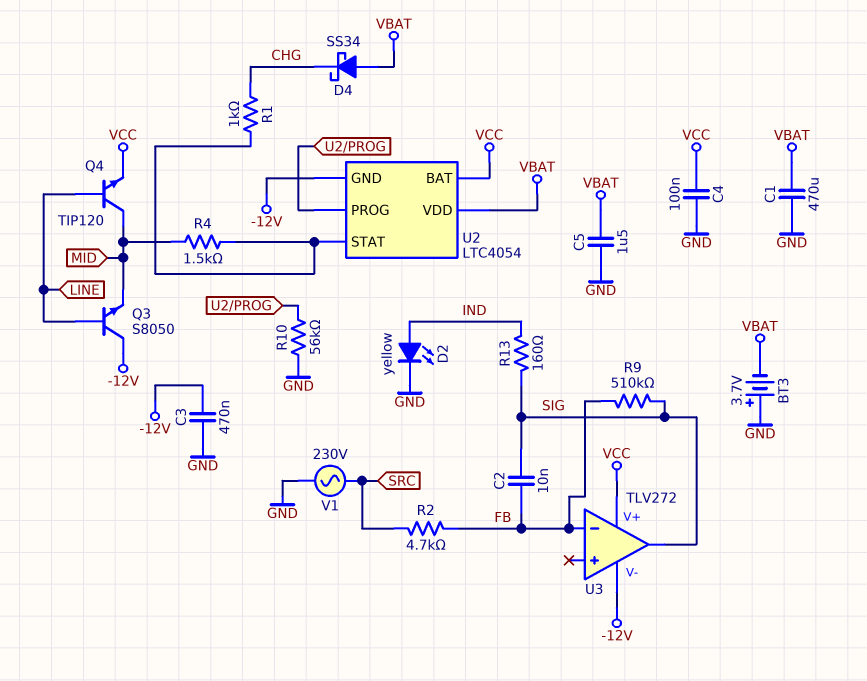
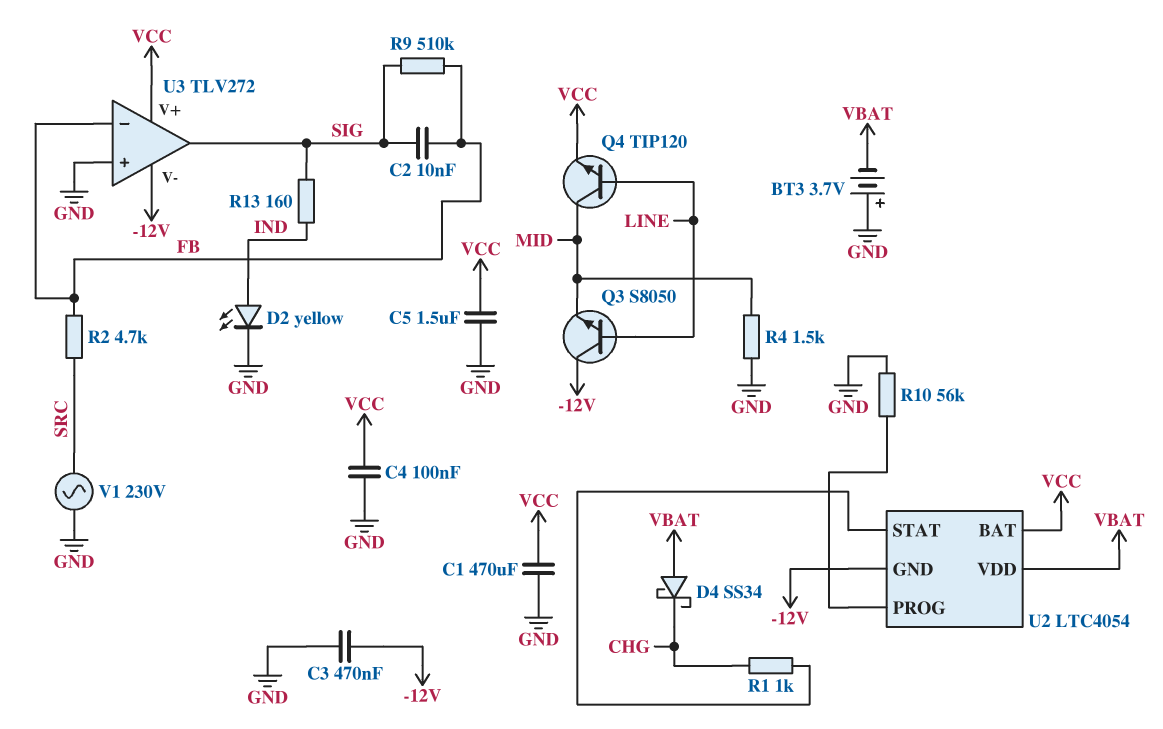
C1: 470uF (GND, VBAT) -> 470uF (GND, VCC)
C5: 1.5uF (GND, VBAT) -> 1.5uF (GND, VCC)
R4: 1.5k (MID, U2/STAT) -> 1.5k (GND, MID)
U3 pin in+: none -> GND

